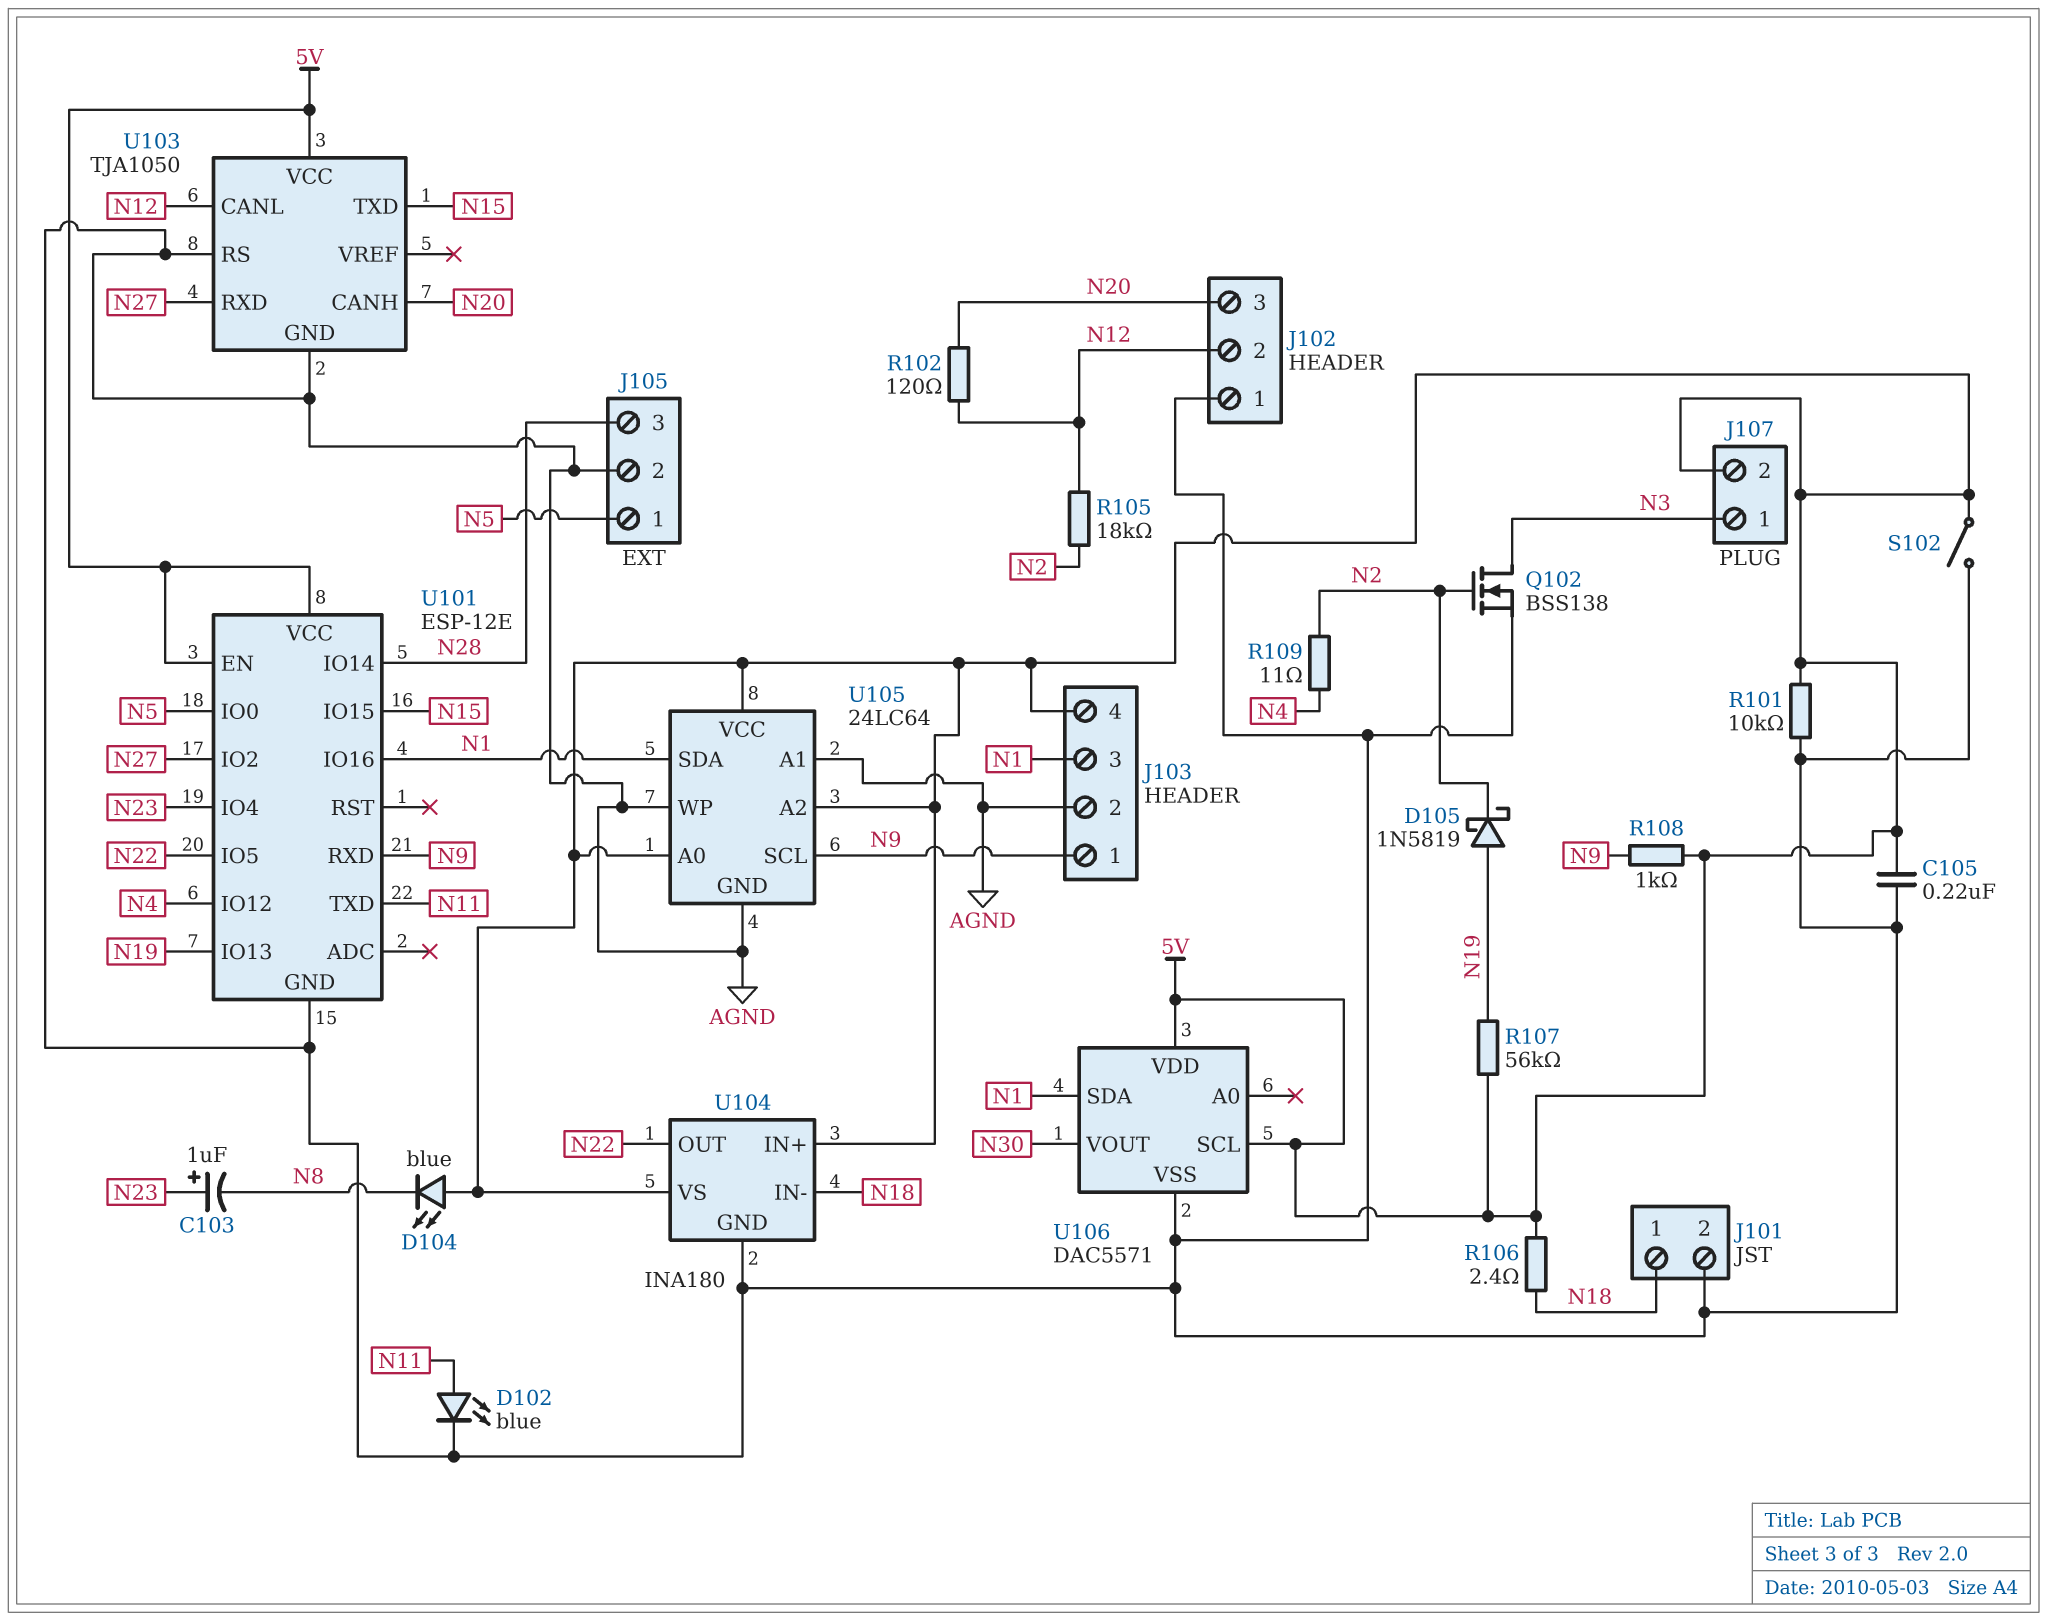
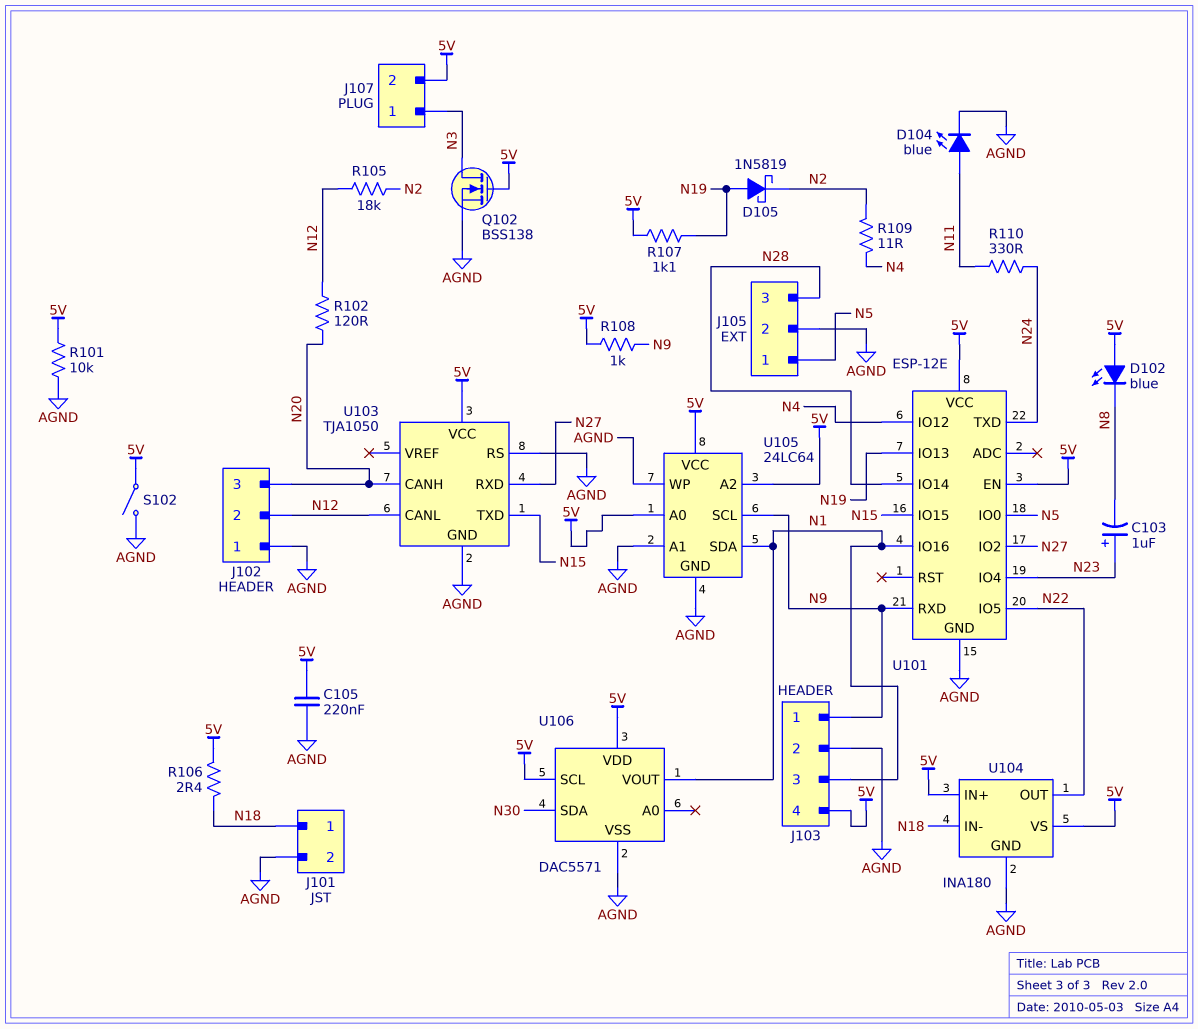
D102: LED blue (A N11, K AGND) -> LED blue (A 5V, K N8)
D104: LED blue (A 5V, K N8) -> LED blue (A N11, K AGND)
Q102: NMOS BSS138 (G N2, D N3, S AGND) -> NMOS BSS138 (G 5V, D N3, S AGND)
R107: 56k (5V, N19) -> 1.1k (5V, N19)
R110: none -> 330 (N11, N24)
U101 pin TXD: N11 -> N24
U106 pin SDA: N1 -> N30
U106 pin VOUT: N30 -> N1

